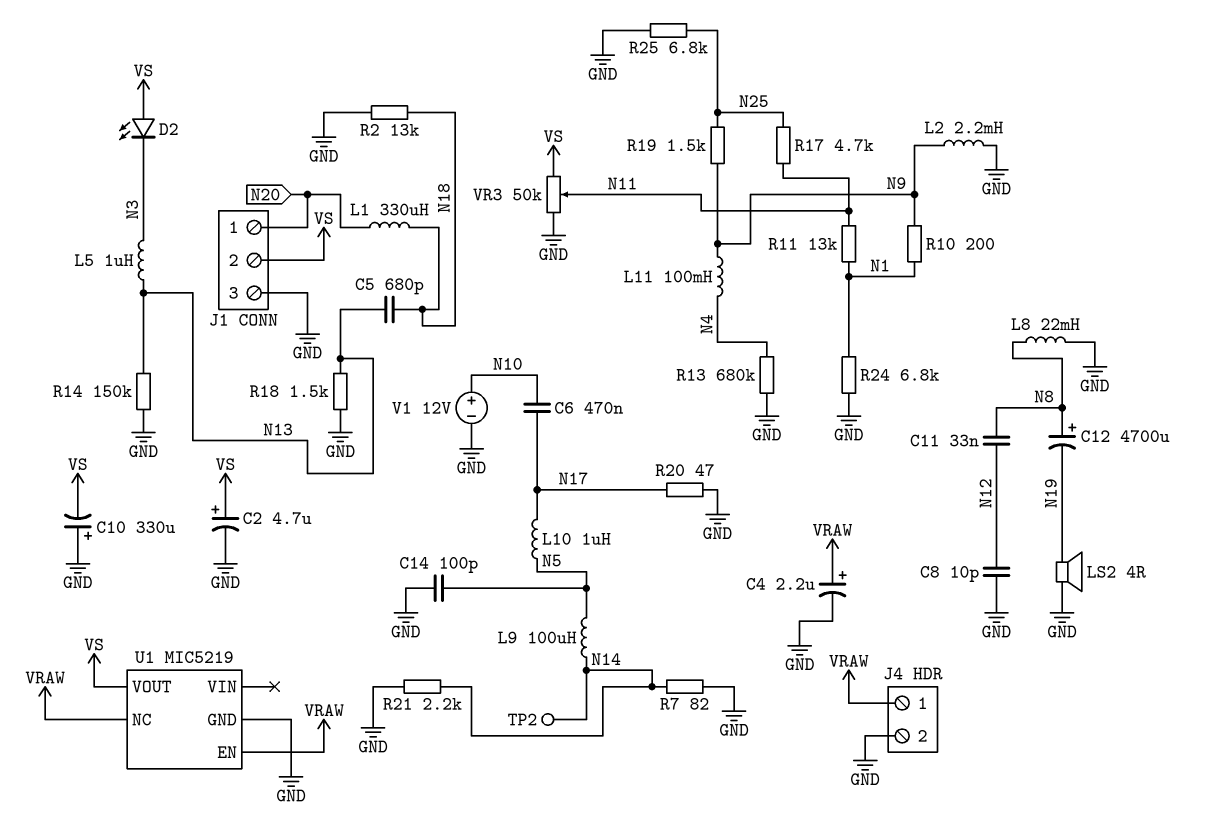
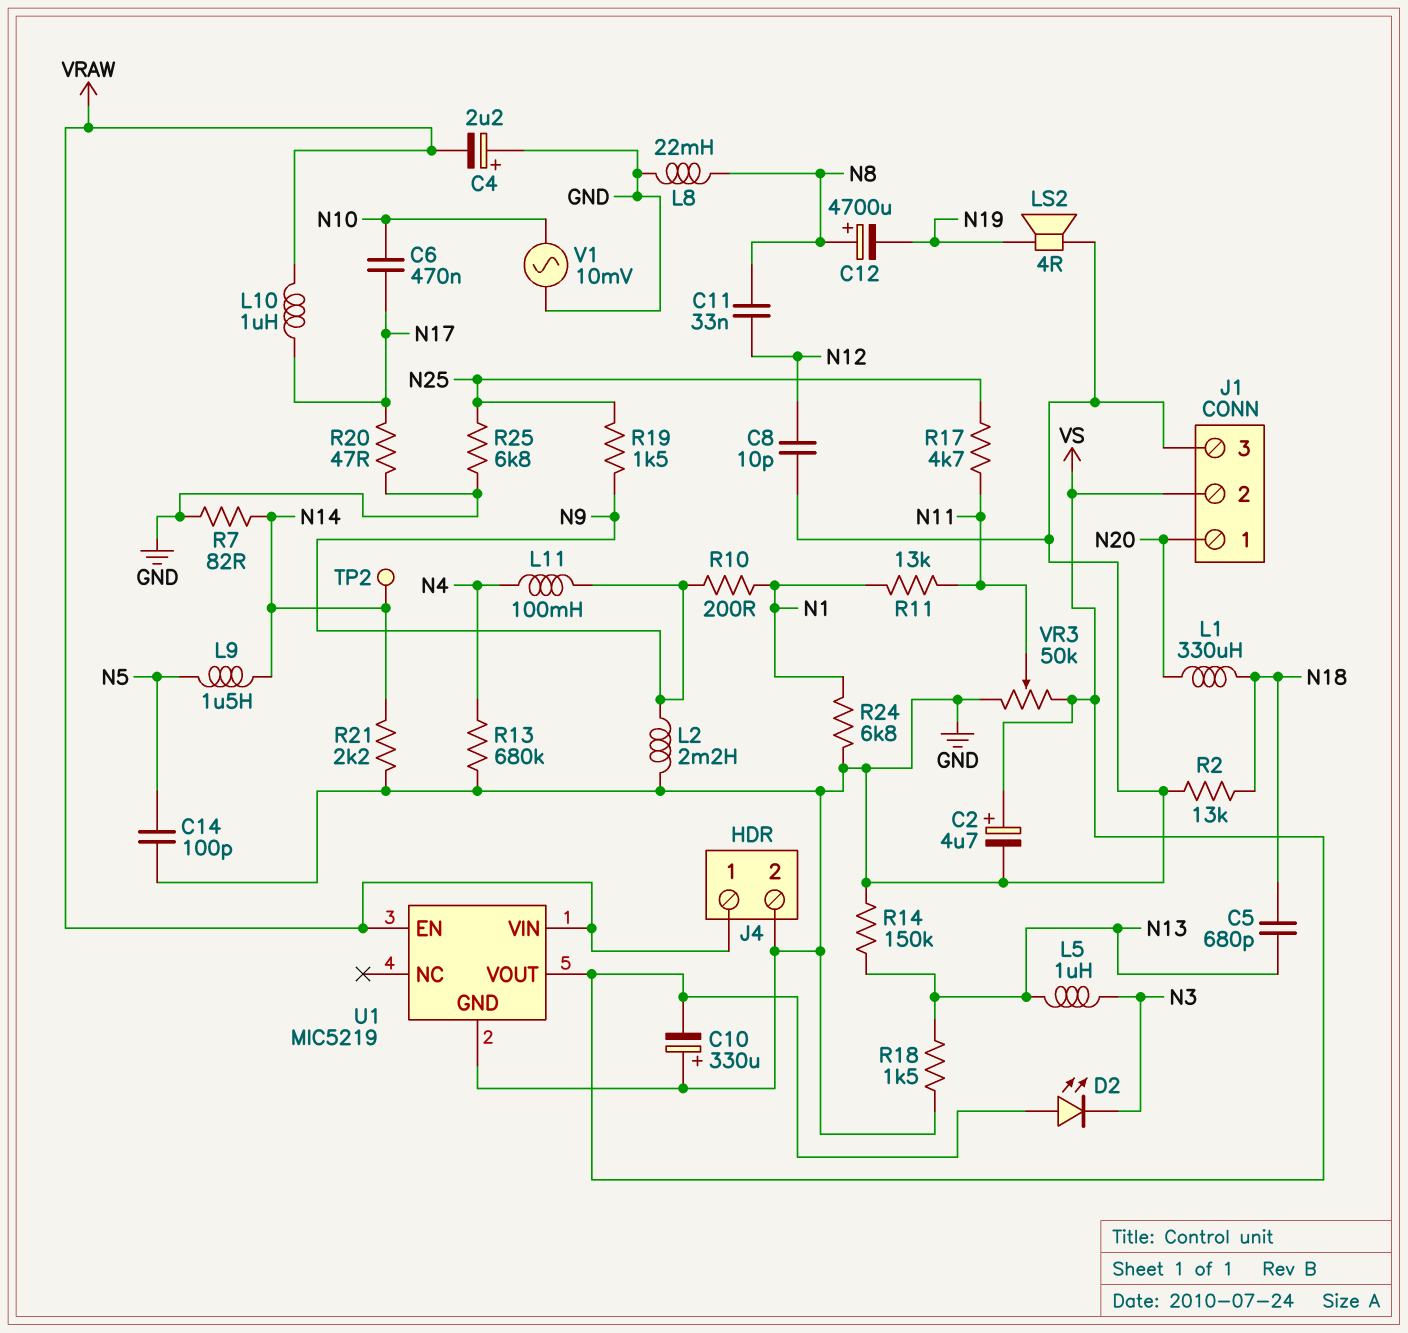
C4: 2.2uF (plus VRAW, minus GND) -> 2.2uF (plus GND, minus VRAW)
L9: 100uH (N5, N14) -> 1.5uH (N5, N14)
L10: 1uH (N5, N17) -> 1uH (N17, VRAW)
U1 pin NC: VRAW -> none
U1 pin VIN: none -> VRAW
V1: 12V (plus N10, minus GND) -> AC 10mV (GND, N10)

